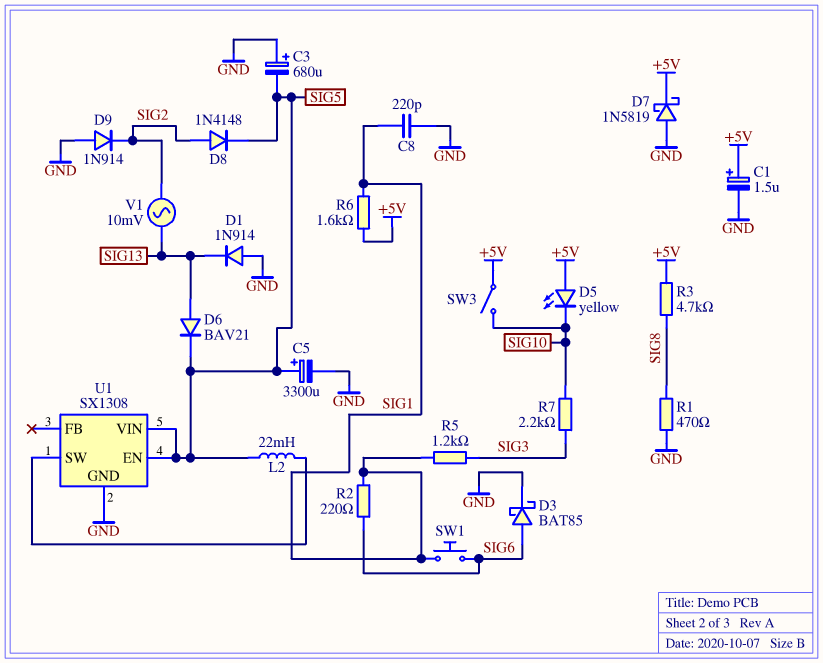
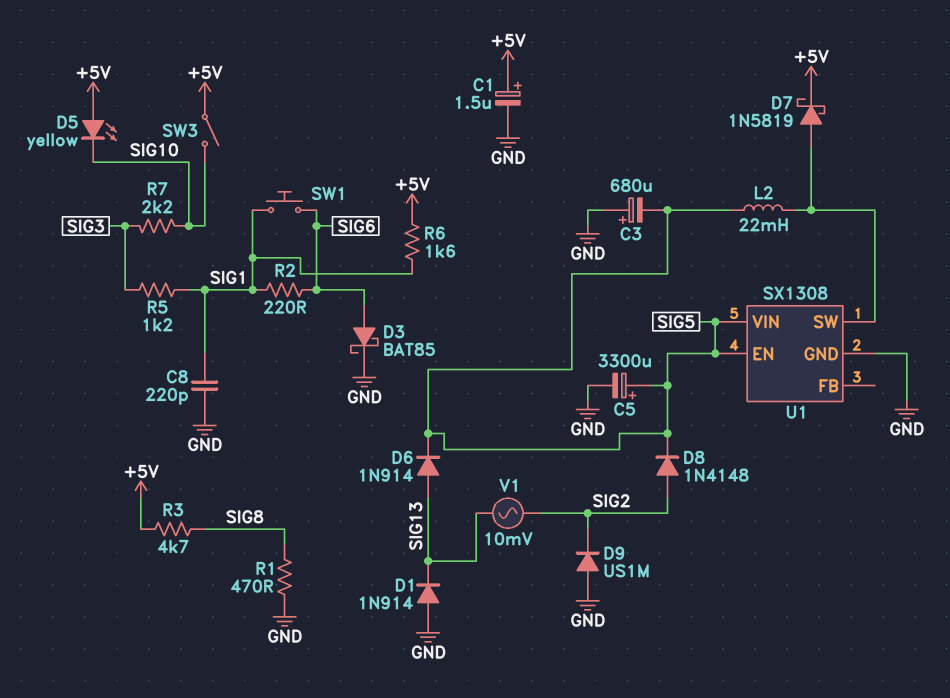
D6: diode BAV21 (A SIG13, K SIG5) -> diode 1N914 (A SIG13, K SIG5)
D7: schottky 1N5819 (A GND, K +5V) -> schottky 1N5819 (A U1/SW, K +5V)
D9: diode 1N914 (A GND, K SIG2) -> diode US1M (A GND, K SIG2)

